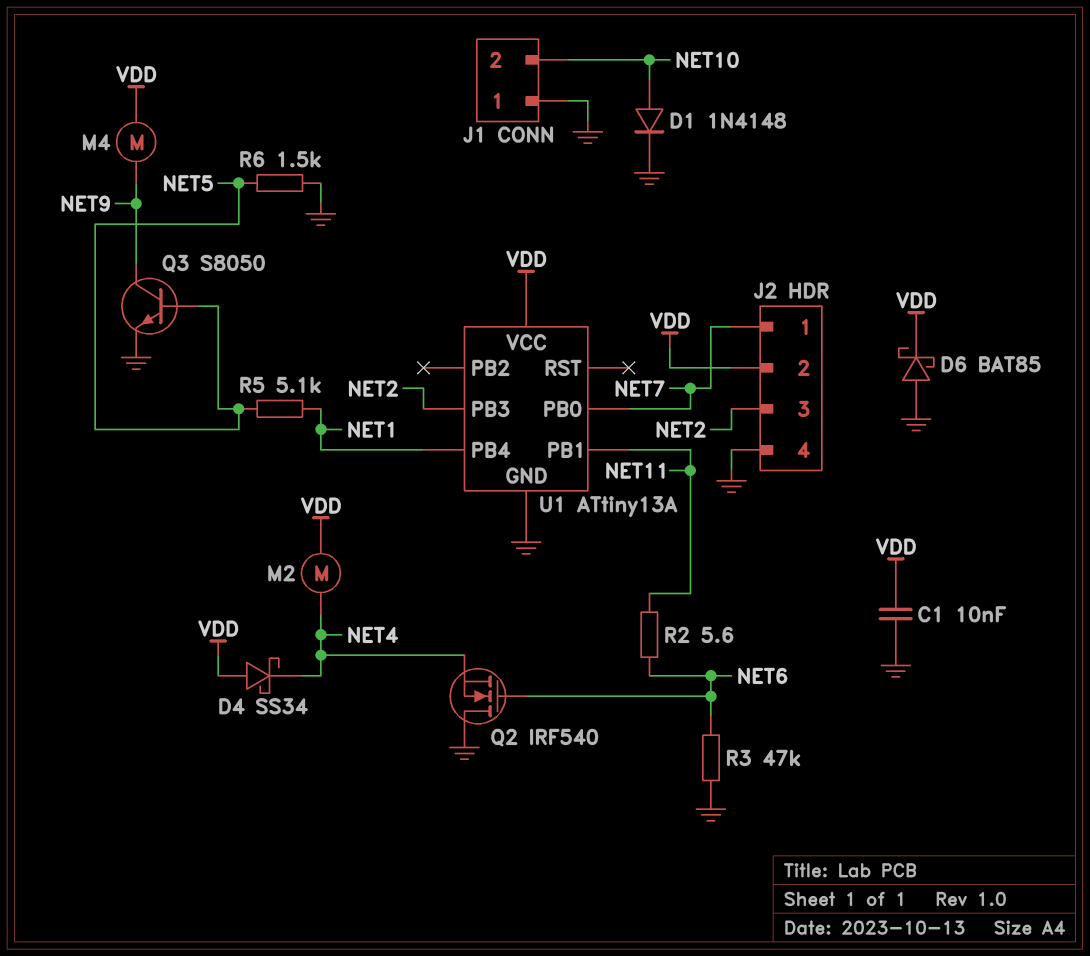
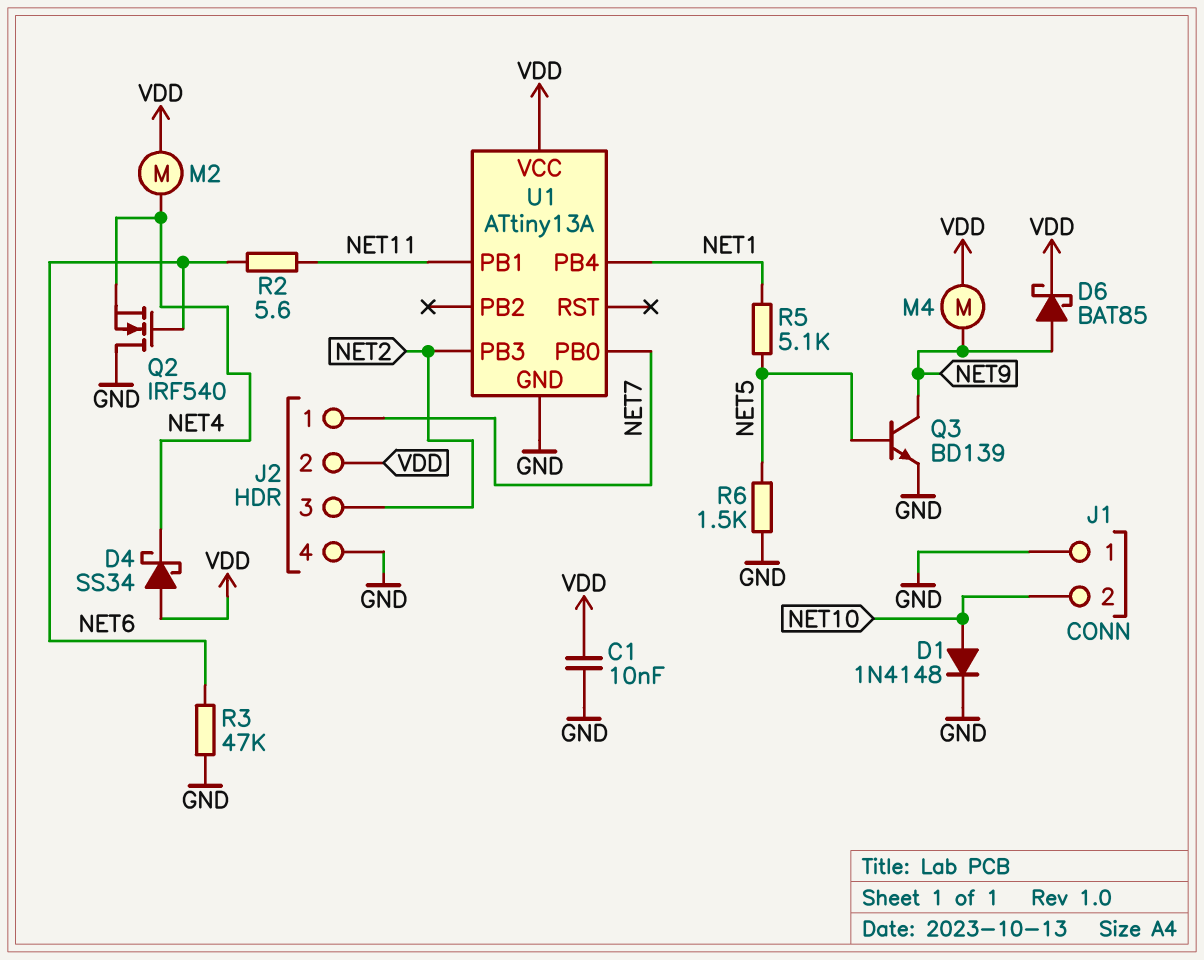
D6: schottky BAT85 (A GND, K VDD) -> schottky BAT85 (A NET9, K VDD)
Q3: NPN S8050 (B NET5, C NET9, E GND) -> NPN BD139 (B NET5, C NET9, E GND)

